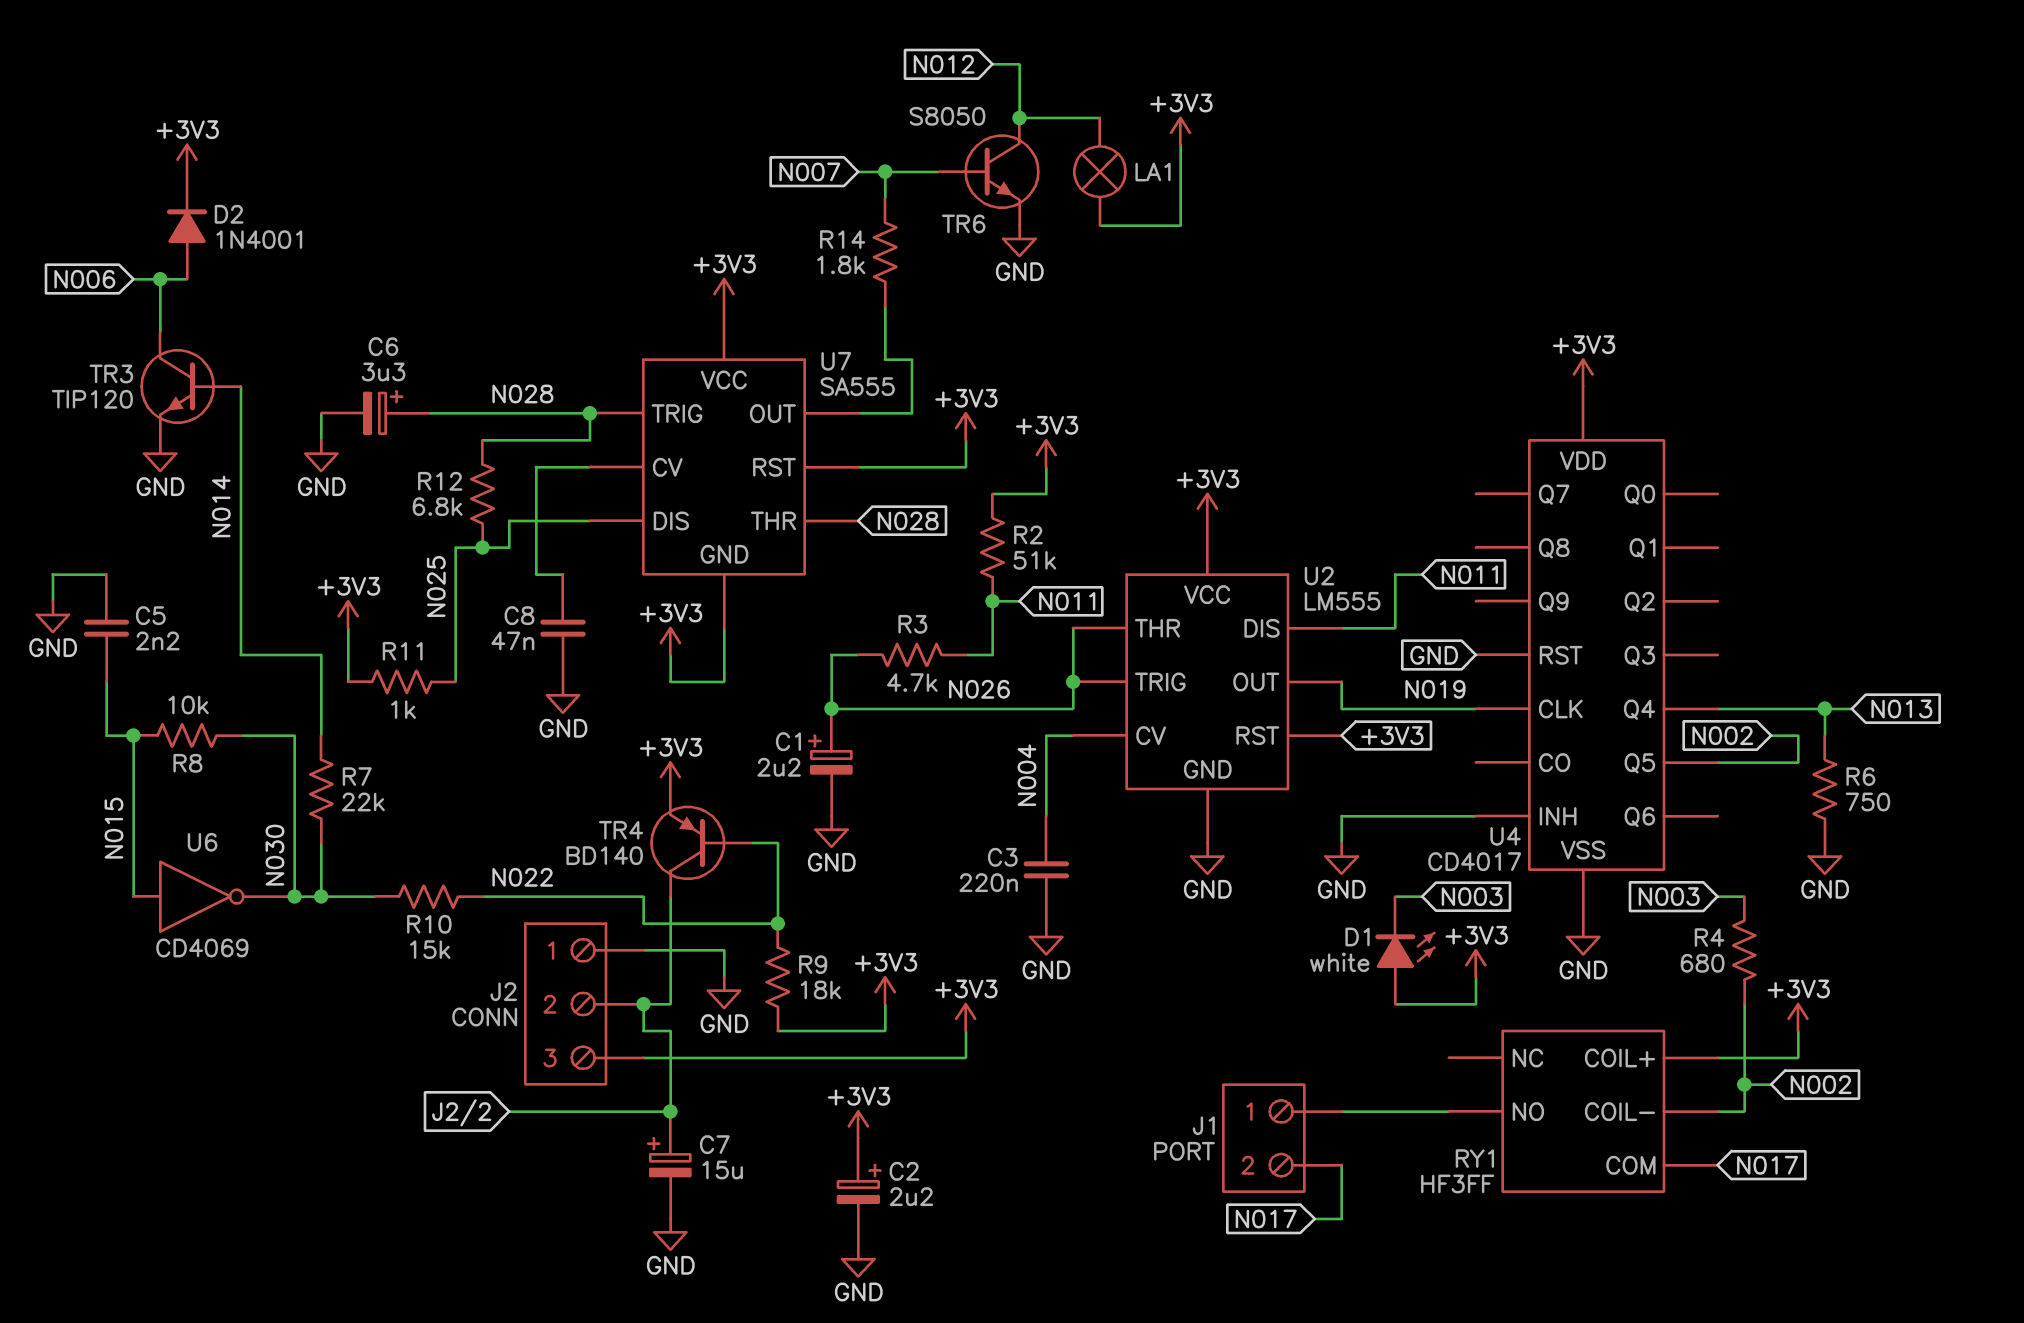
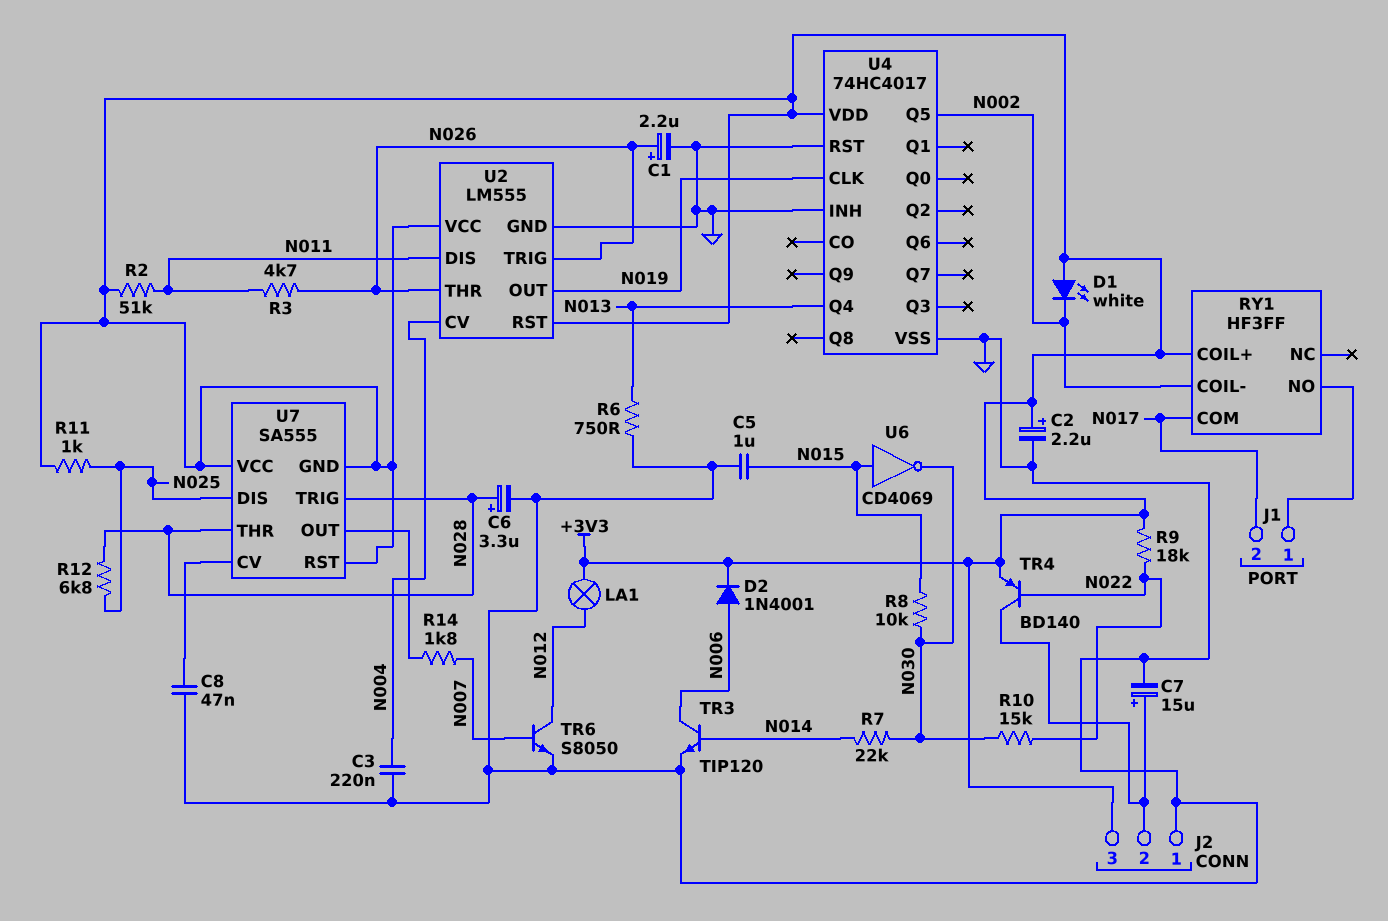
C5: 2.2nF (GND, N015) -> 1uF (GND, N015)
D1: LED white (A +3V3, K N003) -> LED white (A +3V3, K N002)
R4: 680 (N002, N003) -> none
U4: CD4017 -> 74HC4017

